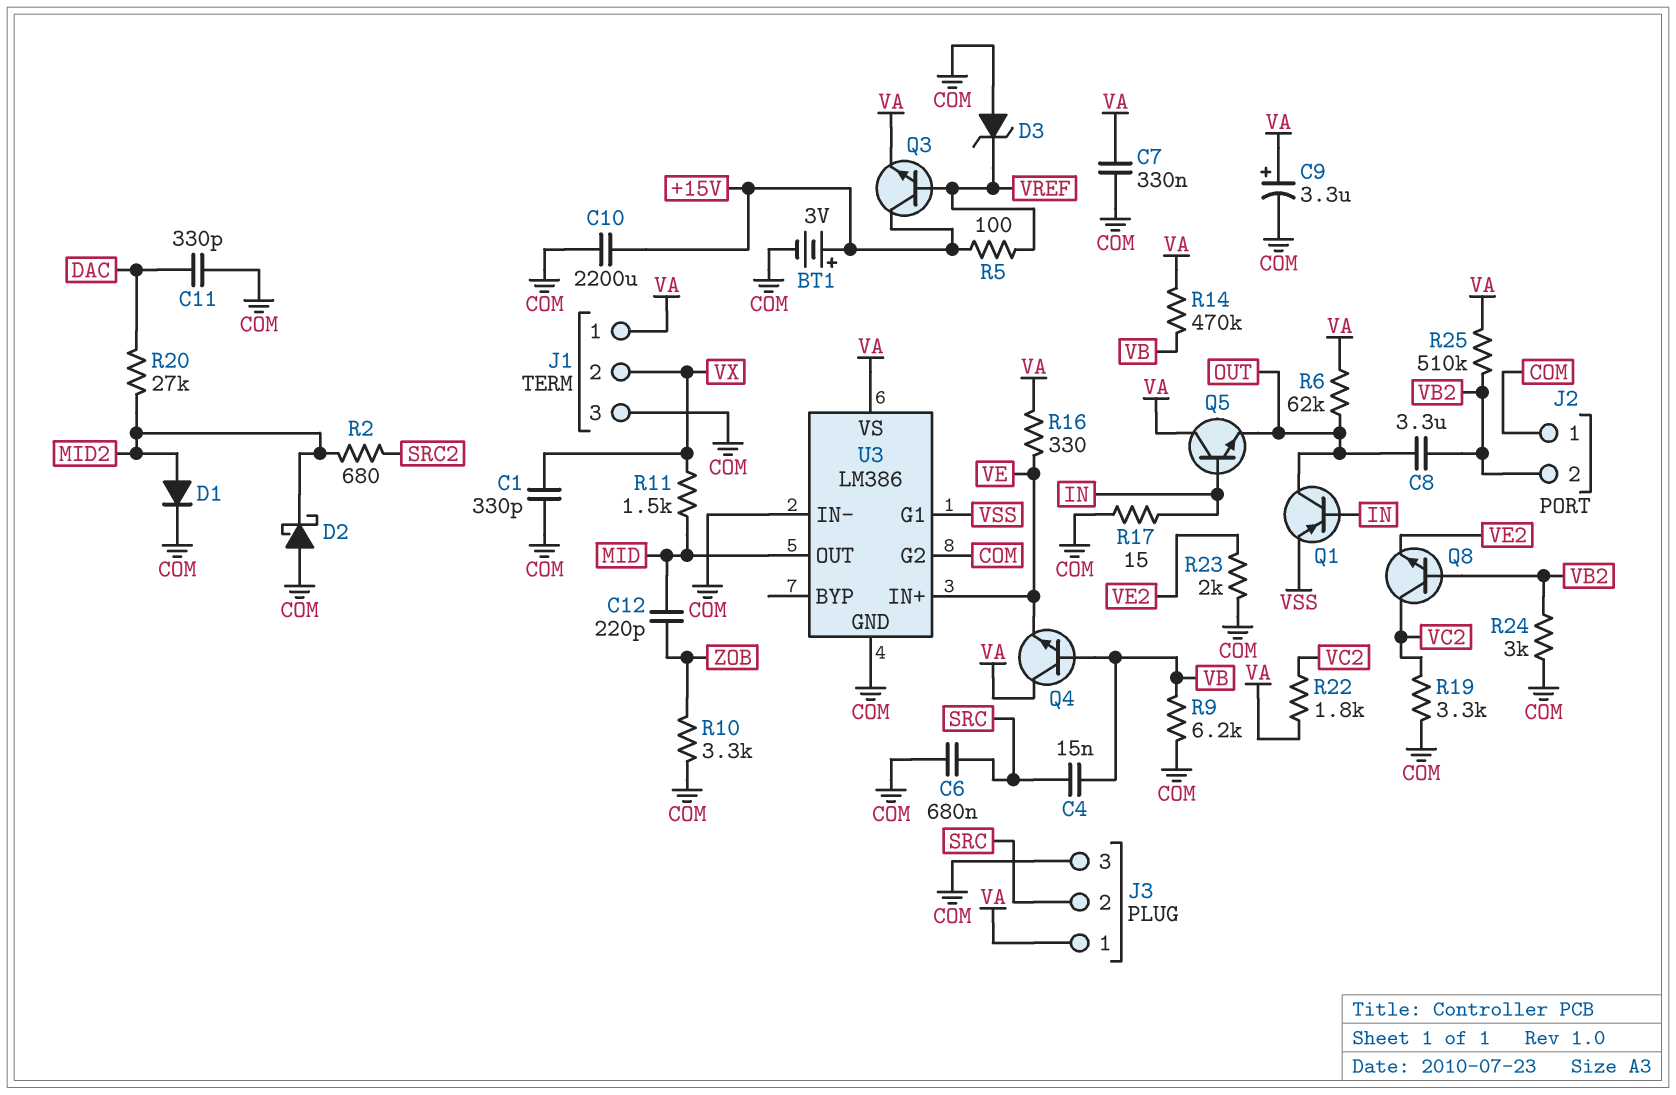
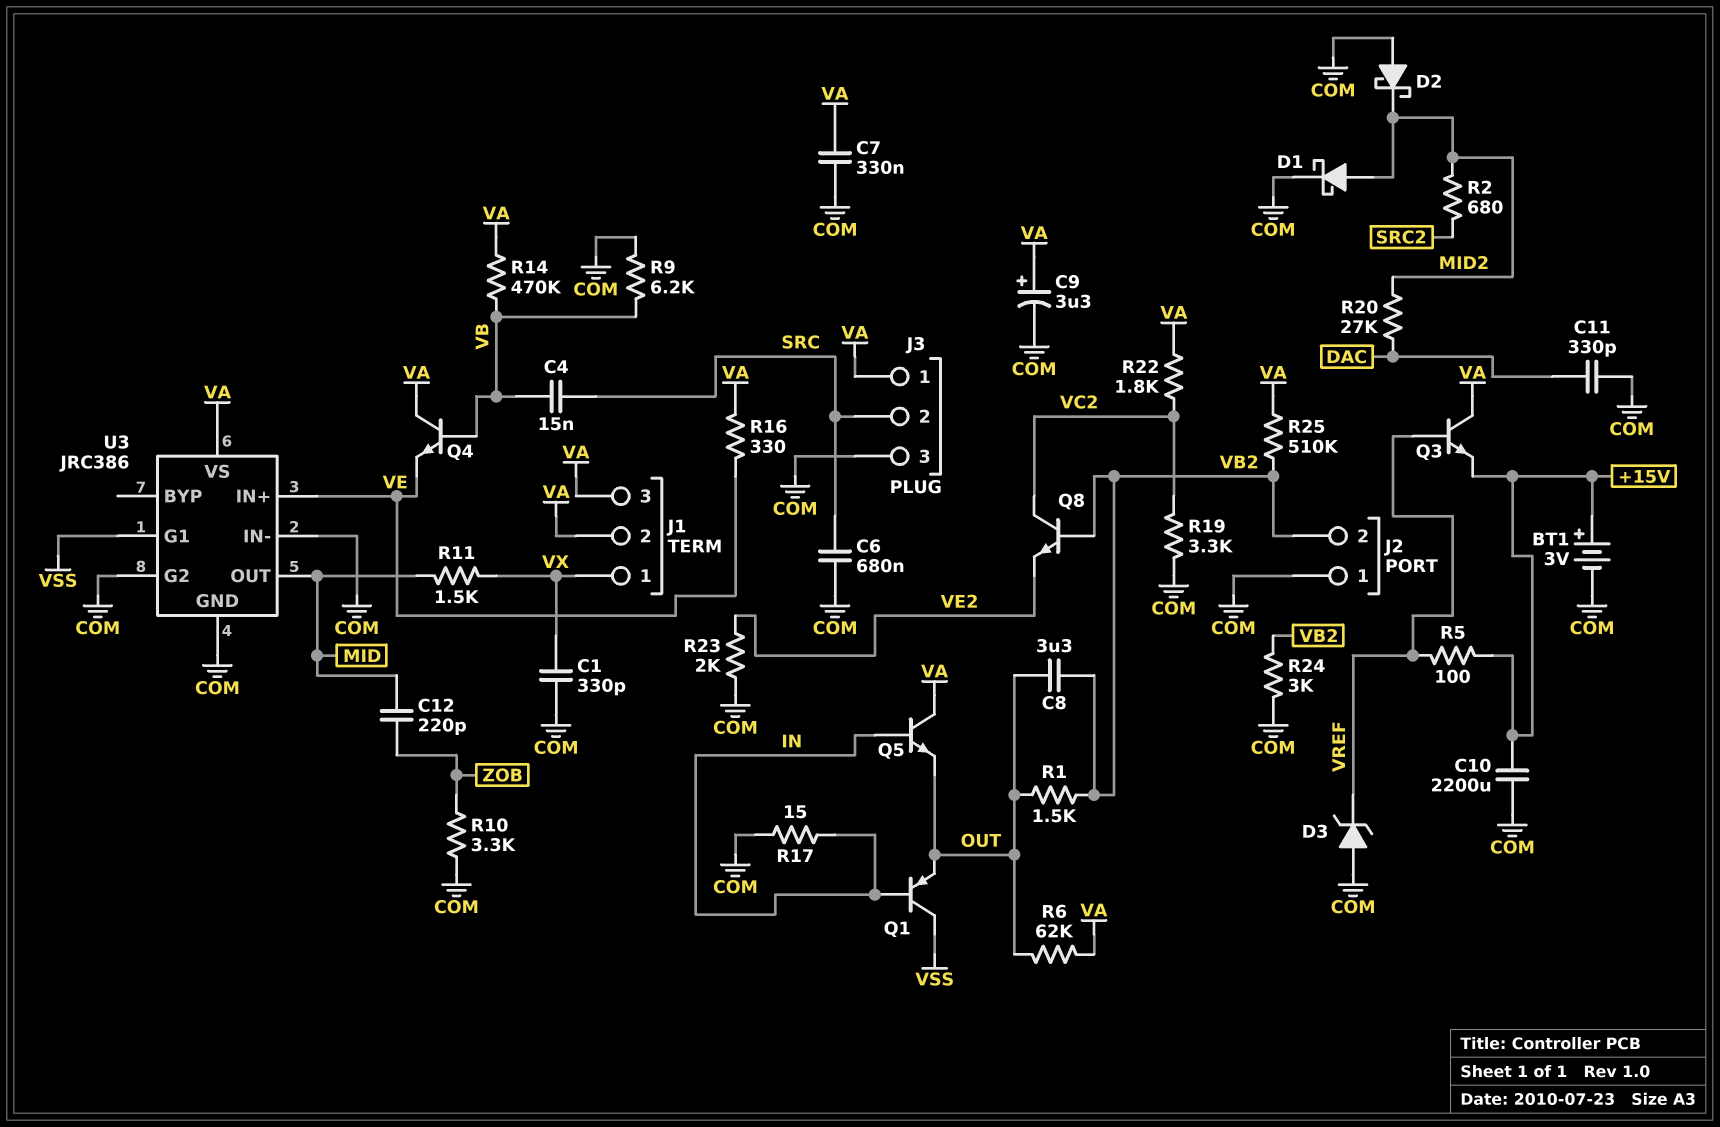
D1: diode (A MID2, K COM) -> schottky (A MID2, K COM)
J1 pin 1: VA -> VX
J1 pin 2: VX -> VA
J1 pin 3: COM -> VA
Q1: PNP (B IN, C OUT, E VSS) -> PNP (B IN, C VSS, E OUT)
Q3: NPN (B VREF, C +15V, E VA) -> NPN (B VREF, C VA, E +15V)
R1: none -> 1.5k (OUT, VB2)
U3: LM386 -> JRC386

